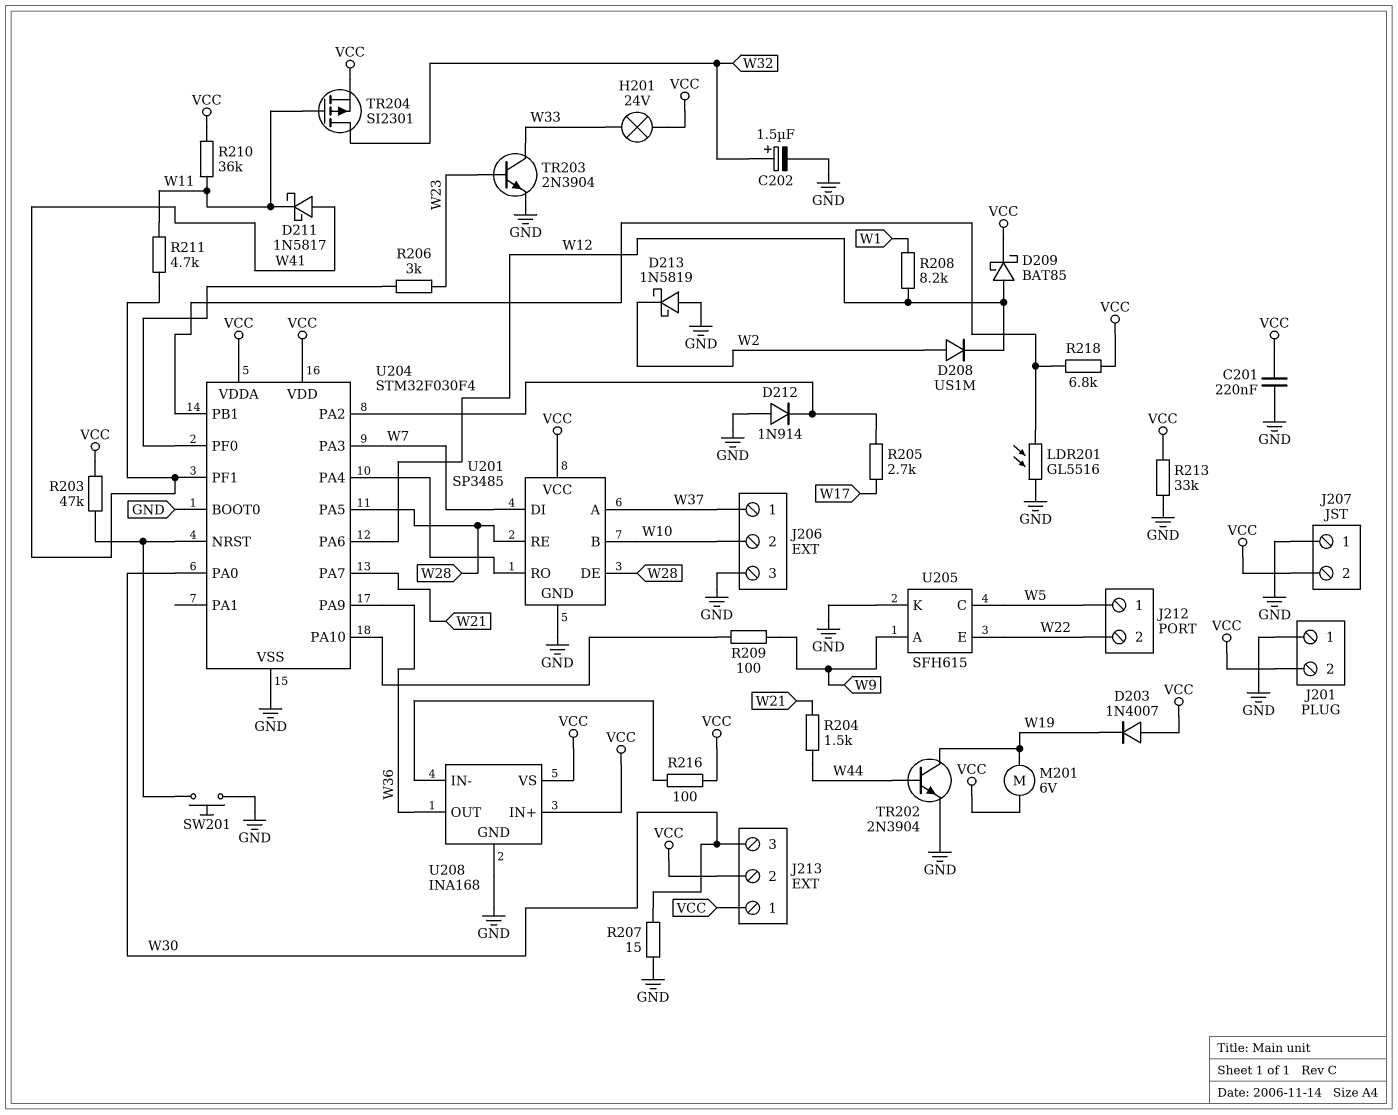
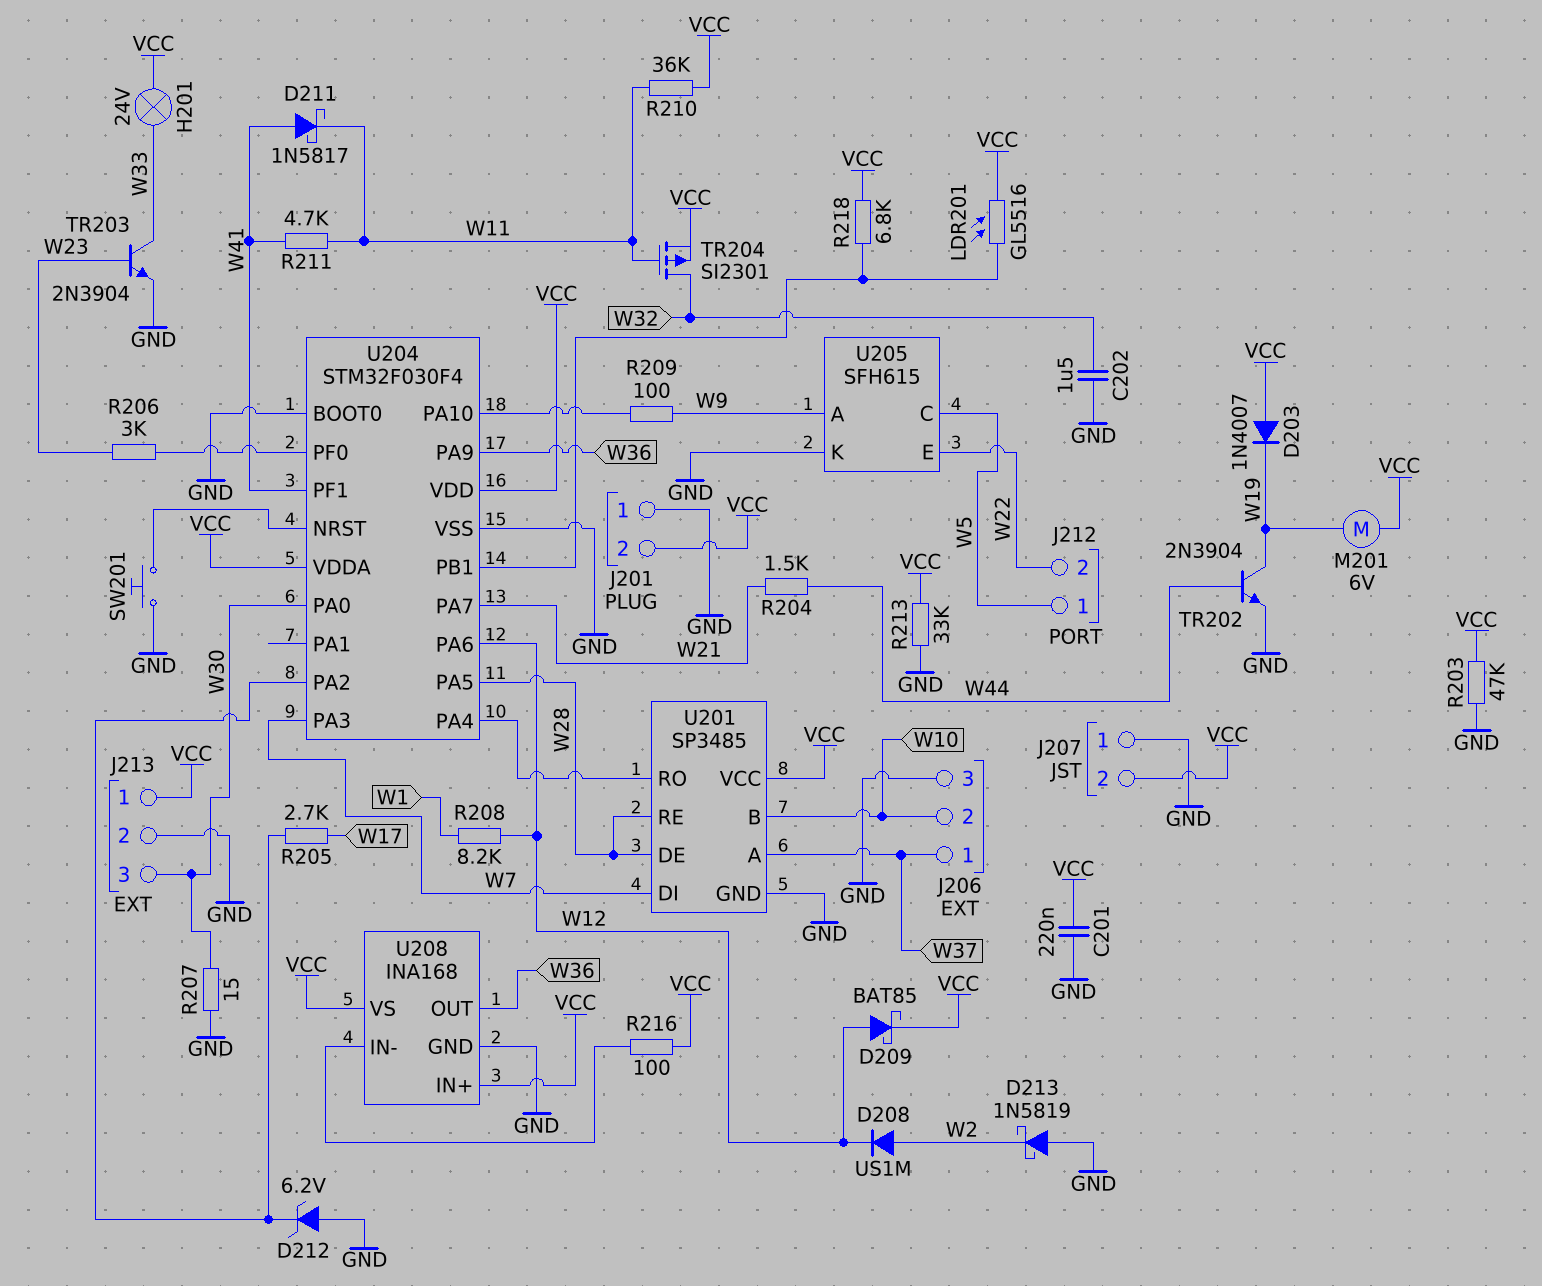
C202: 1.5uF (plus W32, minus GND) -> 1.5uF (GND, W32)
D212: diode 1N914 (A GND, K U204/PA2) -> zener 6.2V (A GND, K U204/PA2)
J213 pin 2: VCC -> GND
LDR201: GL5516 (GND, U204/PB1) -> GL5516 (U204/PB1, VCC)
R203: 47k (U204/NRST, VCC) -> 47k (GND, VCC)

